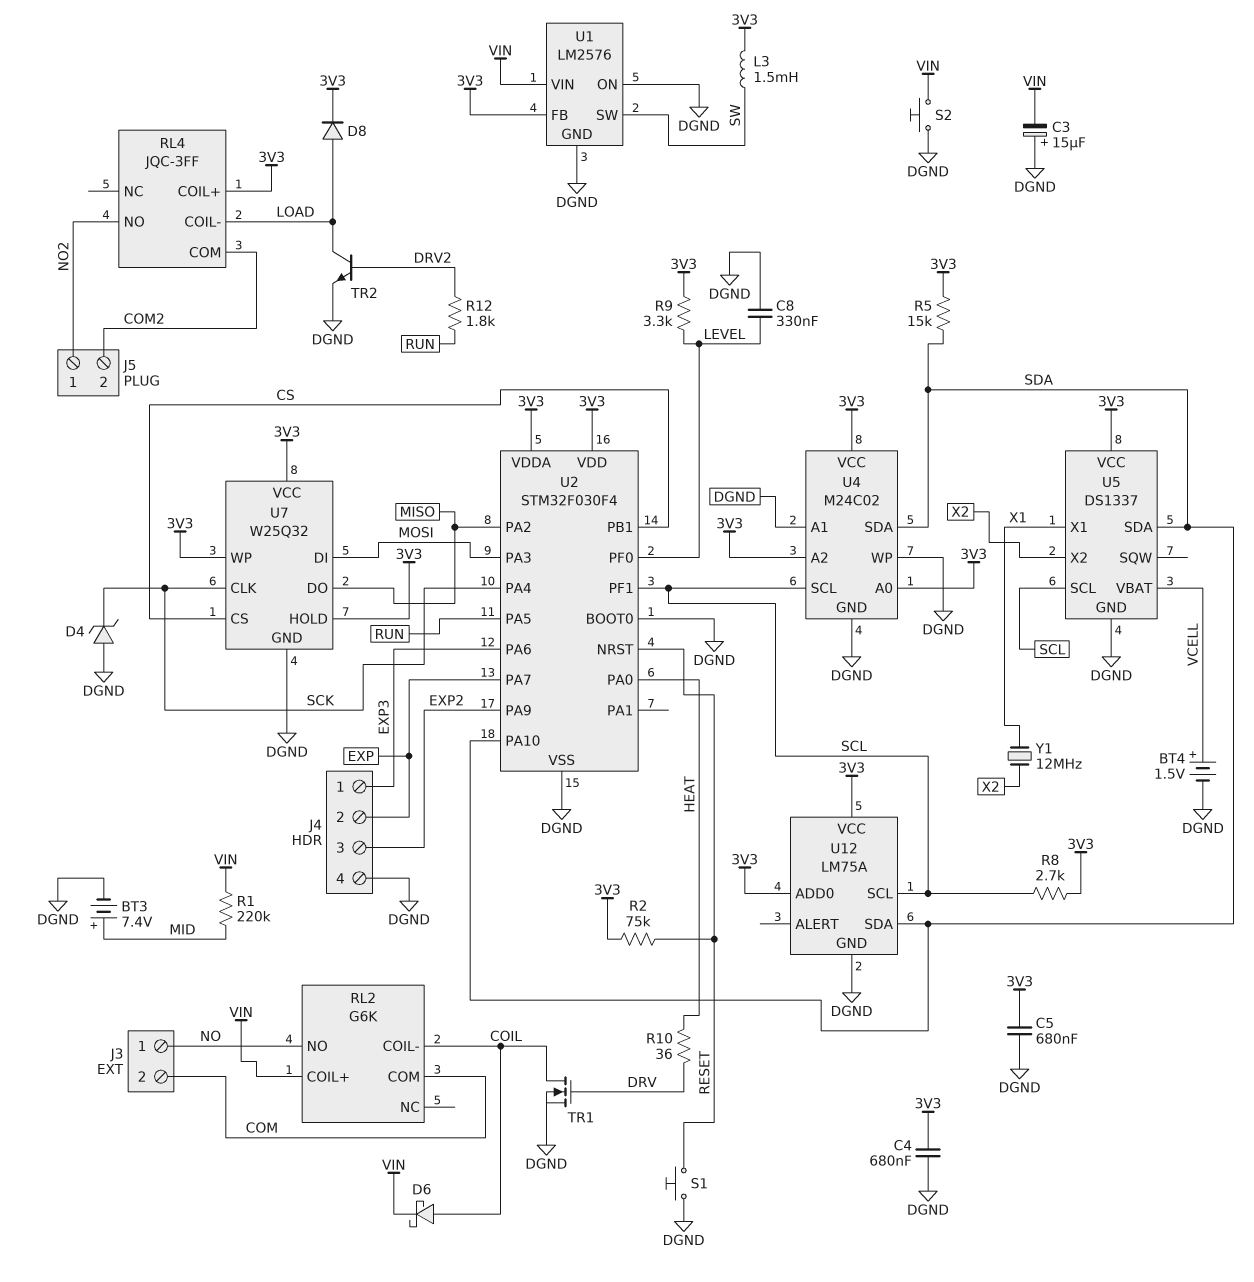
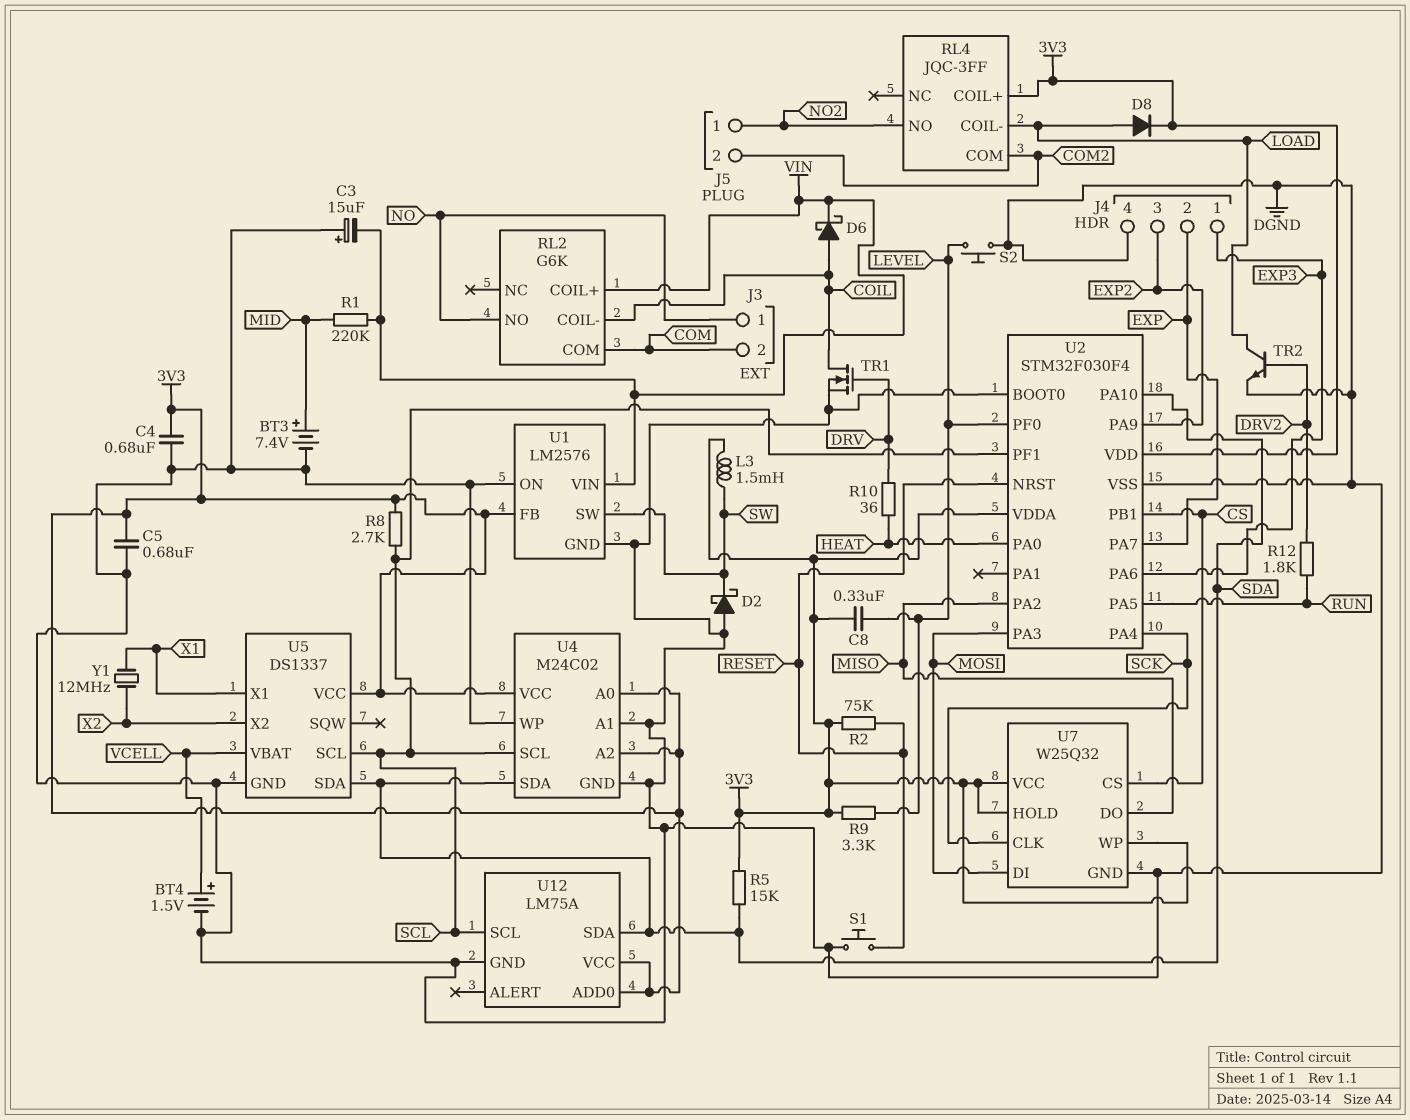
C8: 330nF (DGND, LEVEL) -> 330nF (3V3, LEVEL)
D2: none -> schottky (A DGND, K SW)
D4: zener (A DGND, K SCK) -> none
S2: button (DGND, VIN) -> button (DGND, LEVEL)

